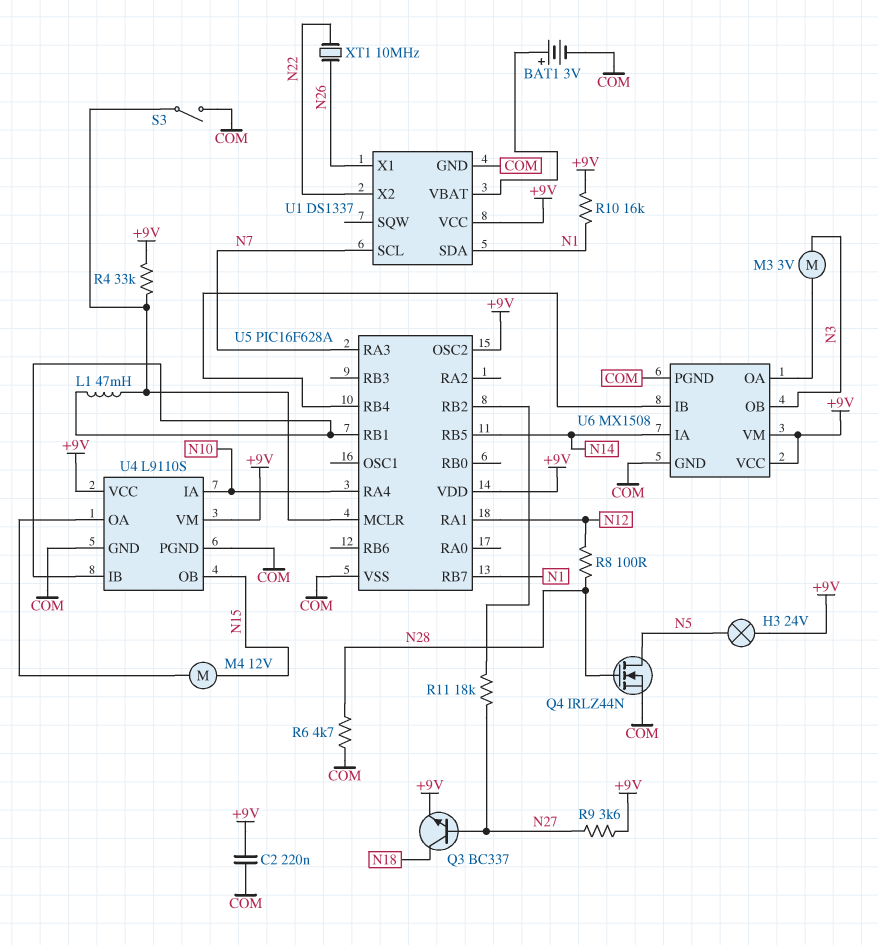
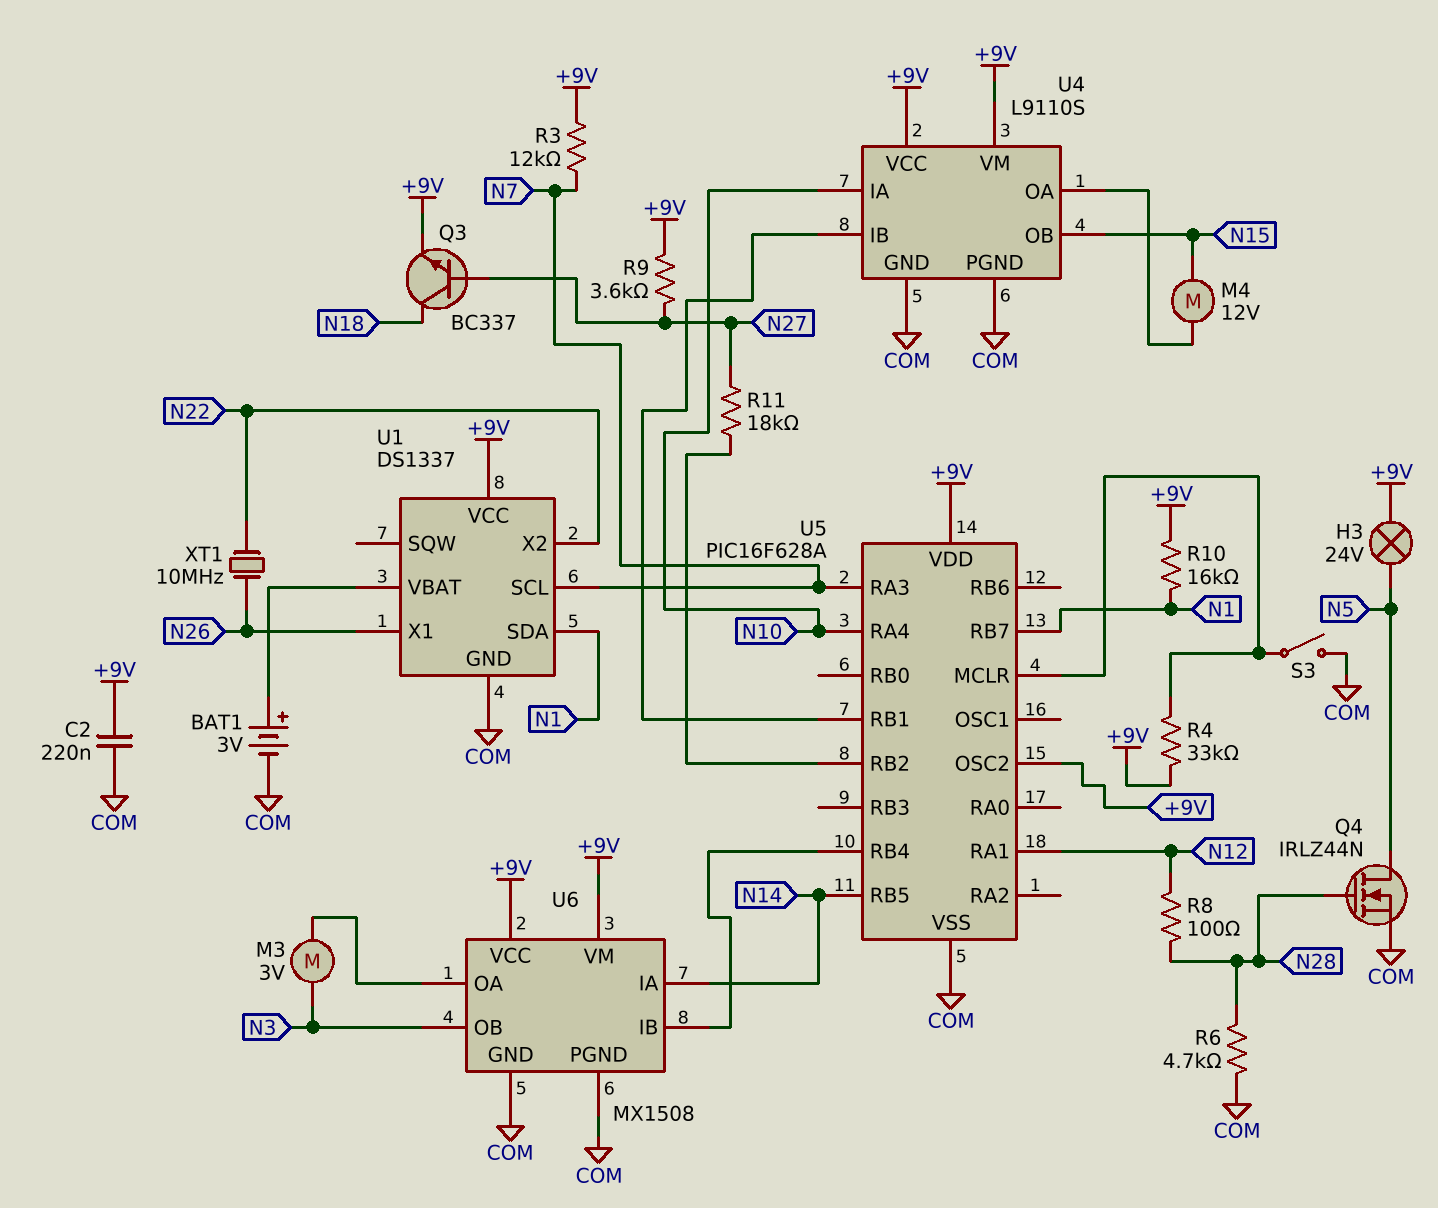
L1: 47mH (U4/IB, U5/MCLR) -> none
R3: none -> 12k (+9V, N7)

